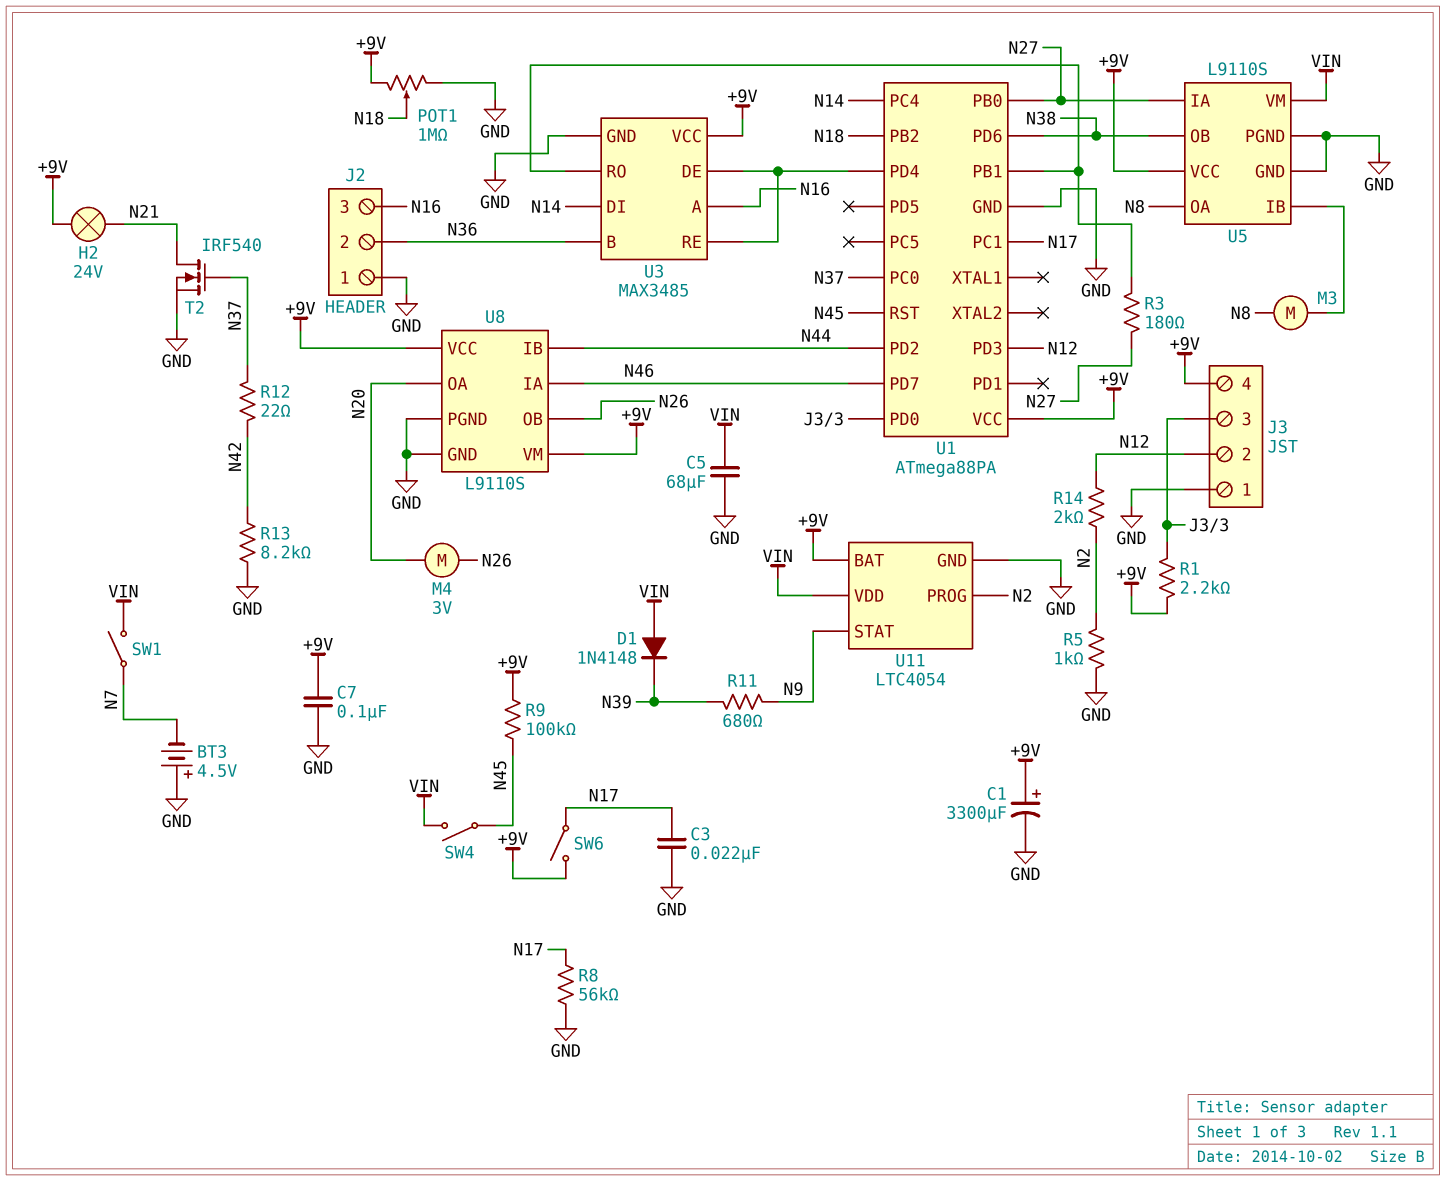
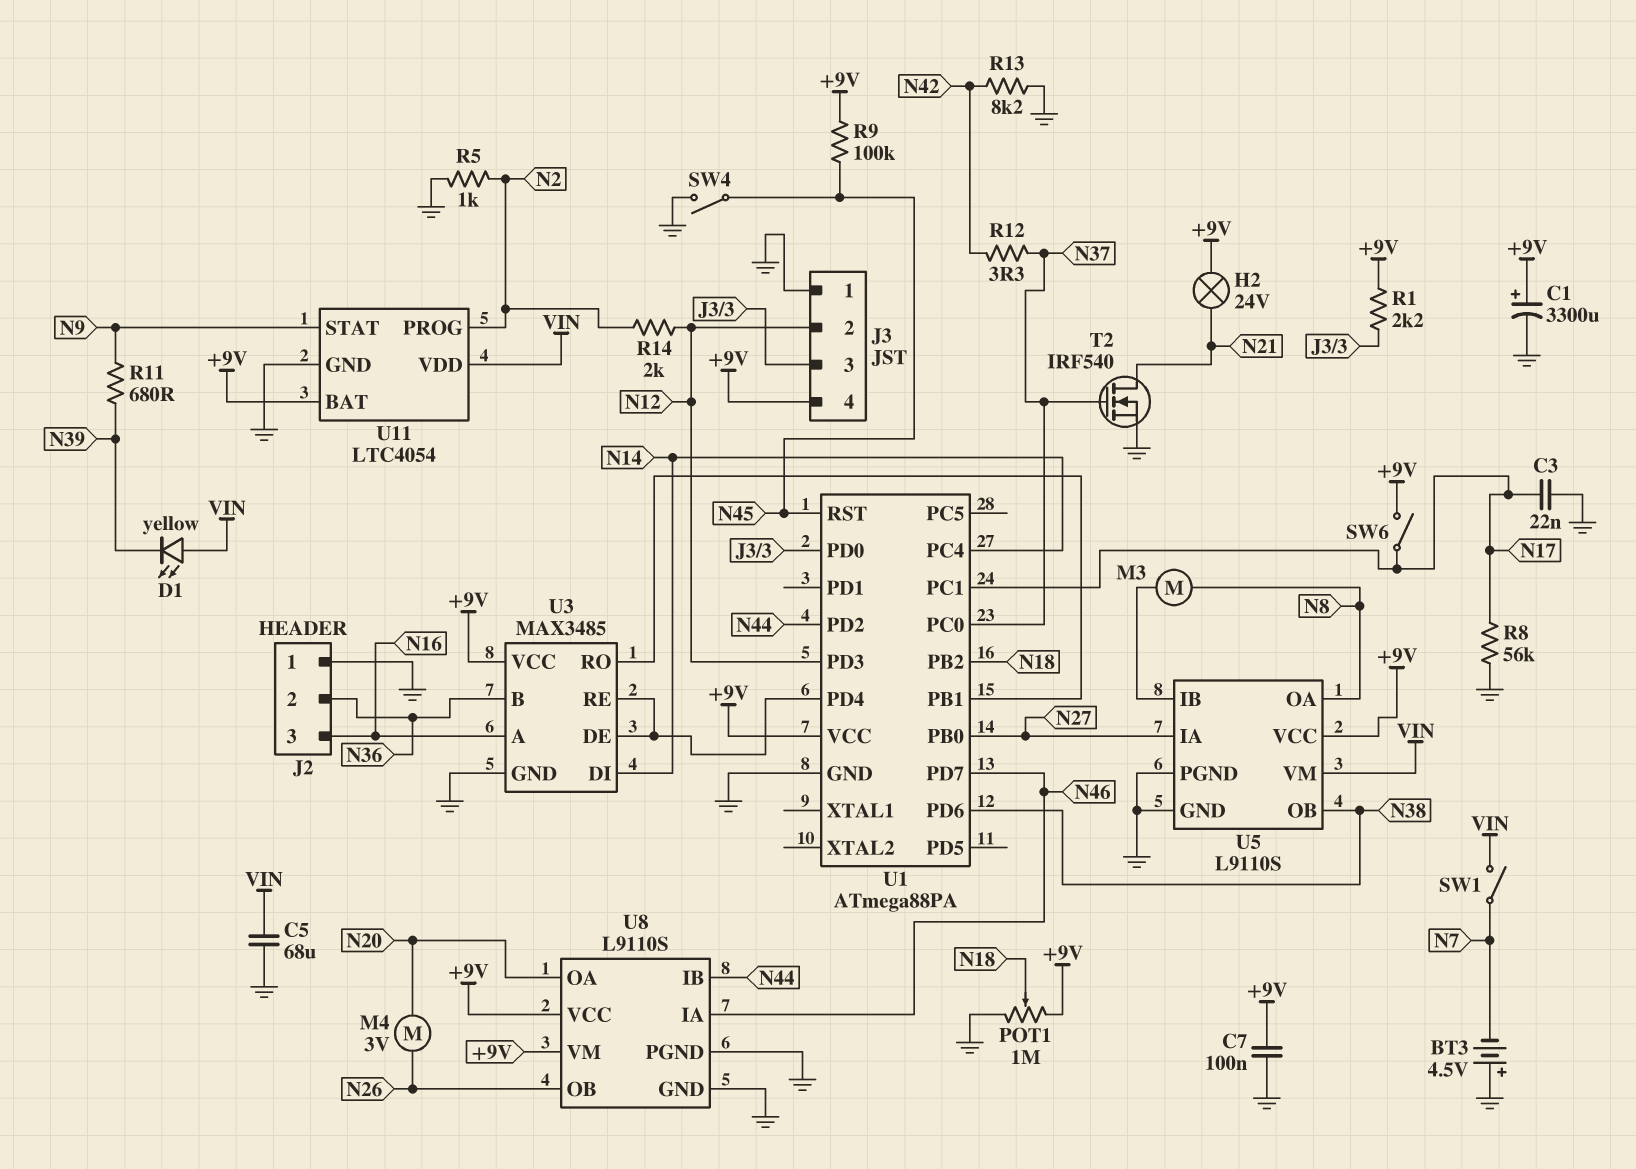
D1: diode 1N4148 (A VIN, K N39) -> LED yellow (A VIN, K N39)
R3: 180 (N27, U1/PB1) -> none
R12: 22 (N37, N42) -> 3.3 (N37, N42)
SW4: switch (N45, VIN) -> switch (GND, N45)

